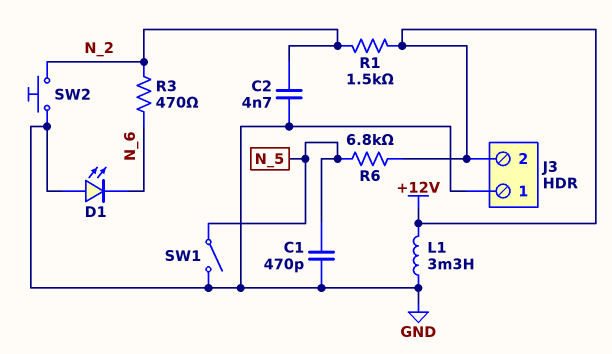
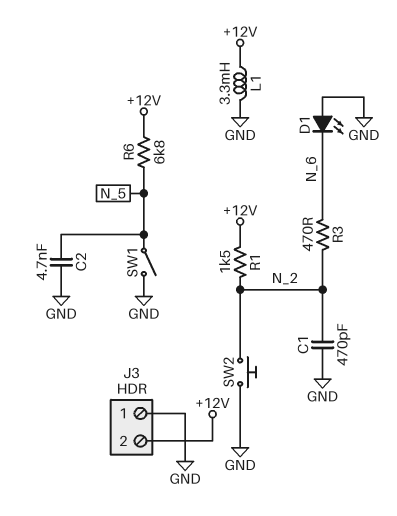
C1: 470pF (GND, N_5) -> 470pF (GND, N_2)
C2: 4.7nF (GND, N_2) -> 4.7nF (GND, N_5)

